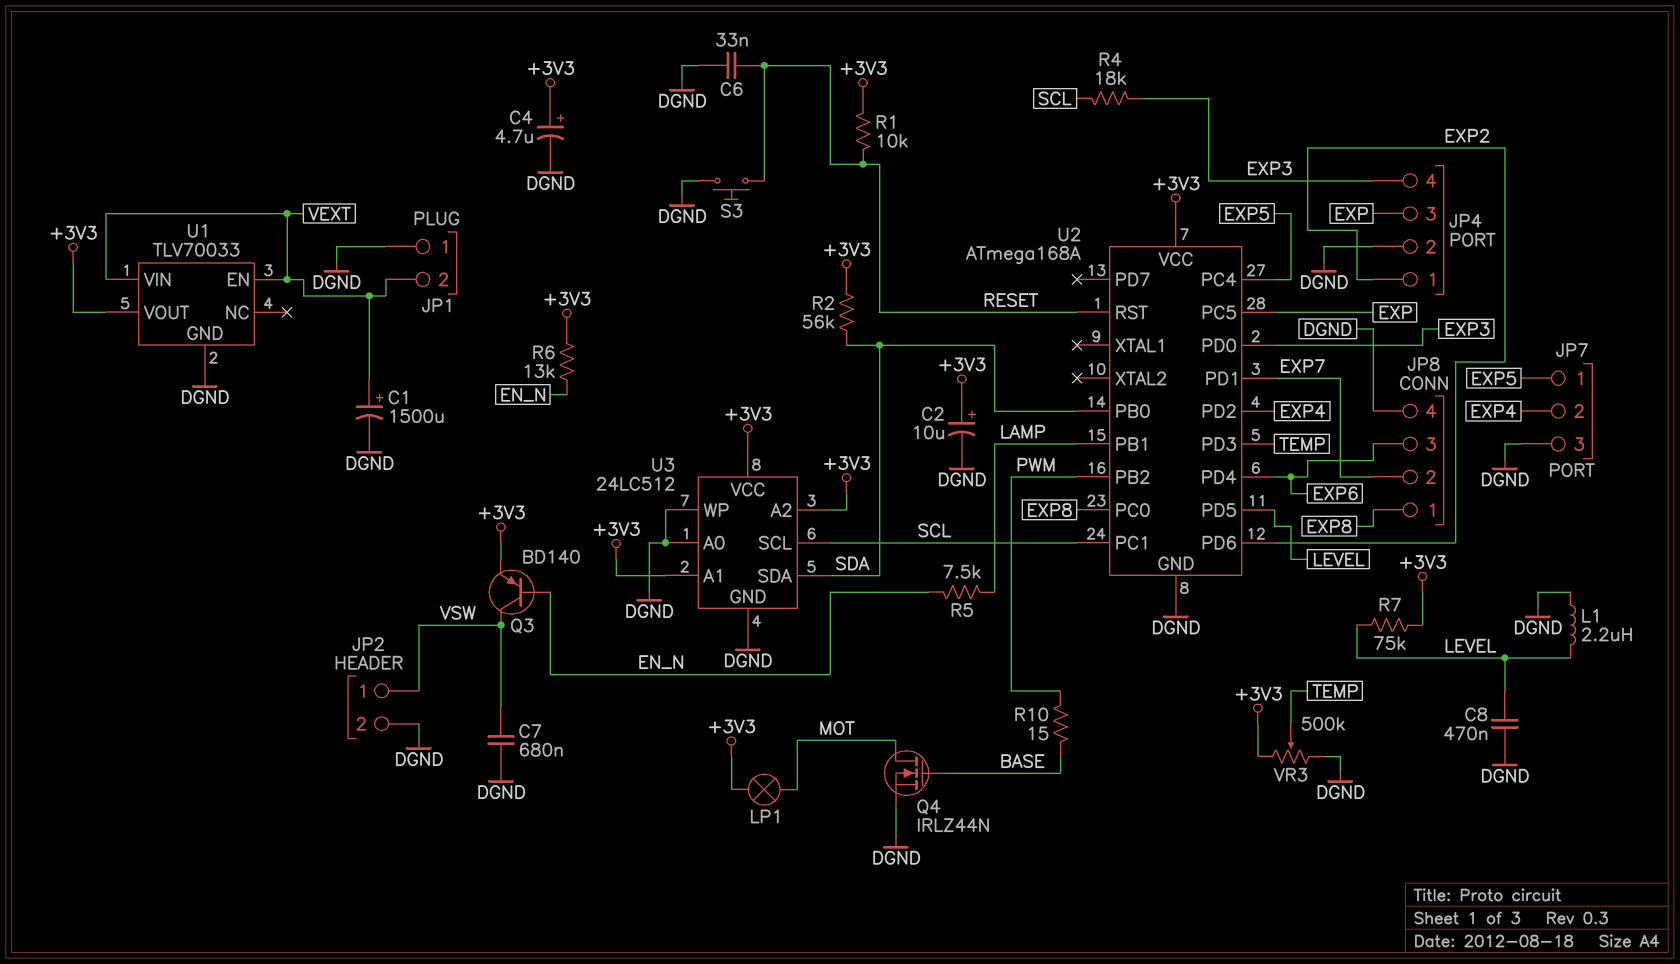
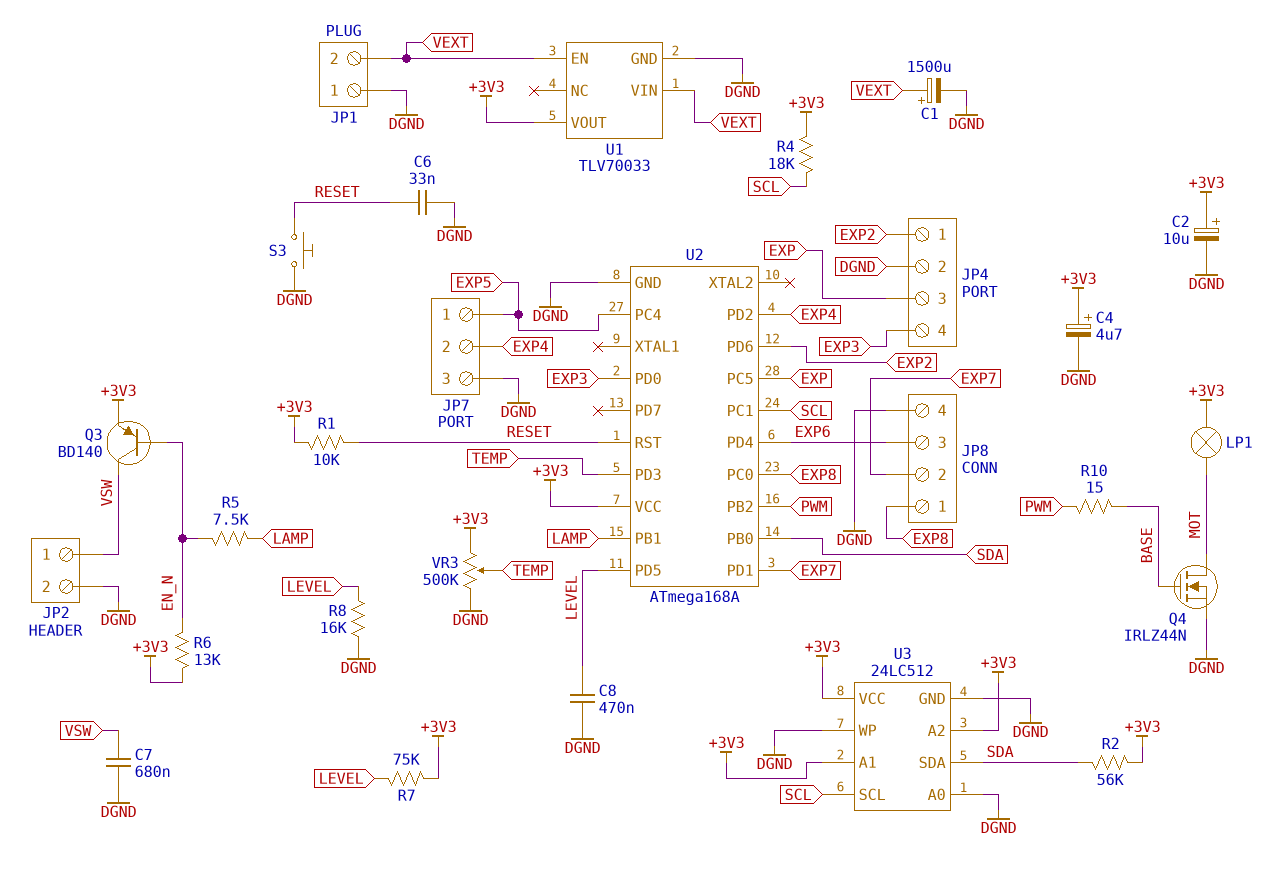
L1: 2.2uH (DGND, LEVEL) -> none
R4: 18k (EXP3, SCL) -> 18k (+3V3, SCL)
R8: none -> 16k (DGND, LEVEL)

